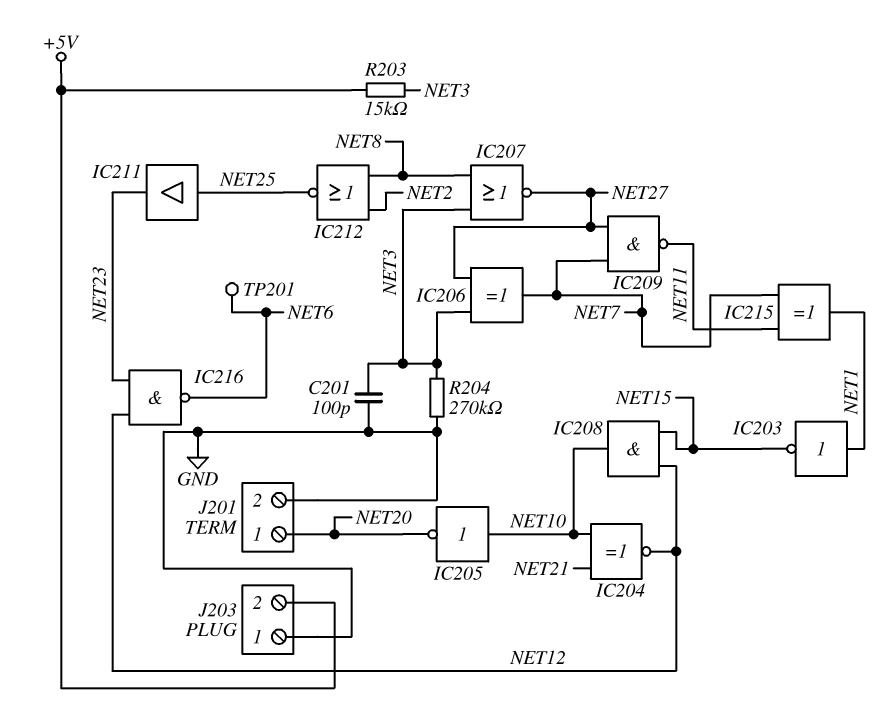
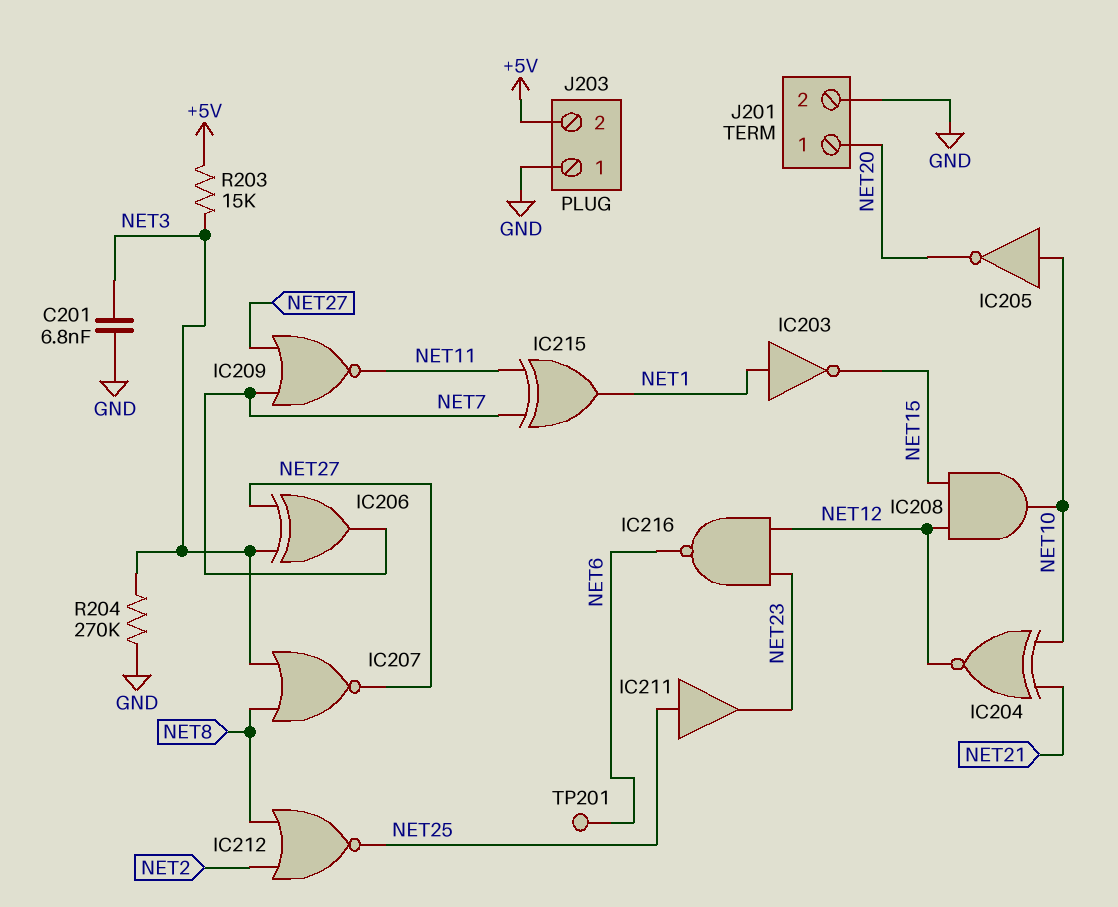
C201: 100pF (GND, NET3) -> 6.8nF (GND, NET3)
IC209: NAND (in NET7, in NET27, out NET11) -> NOR (in NET7, in NET27, out NET11)

